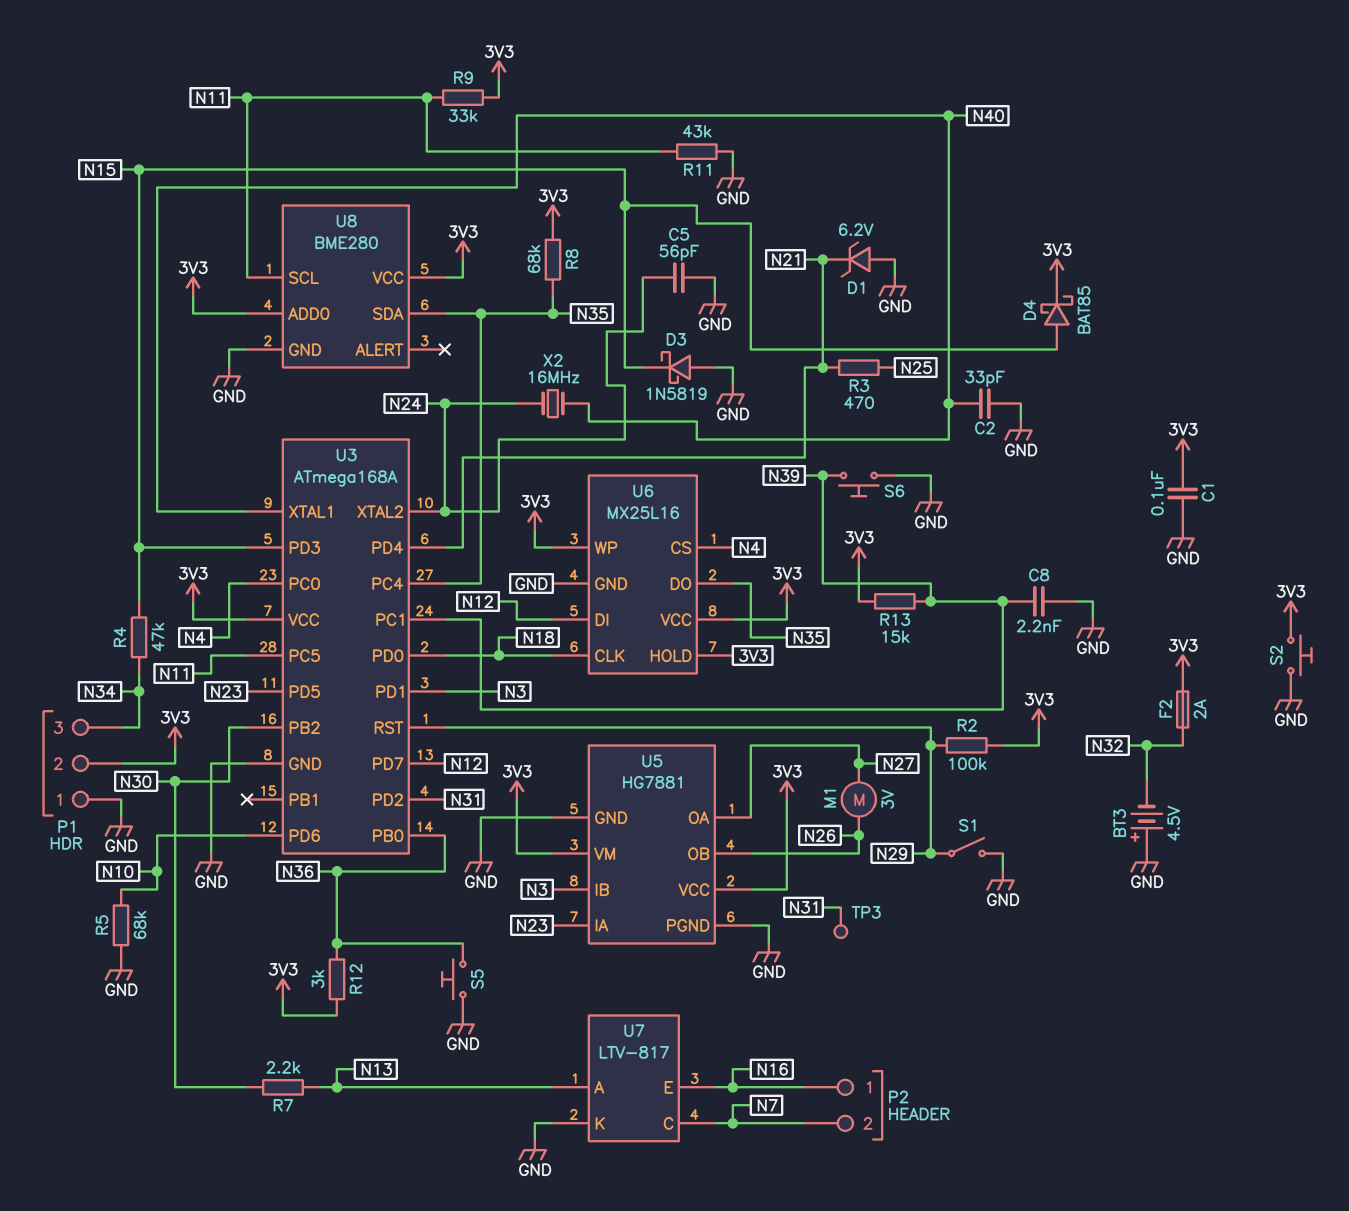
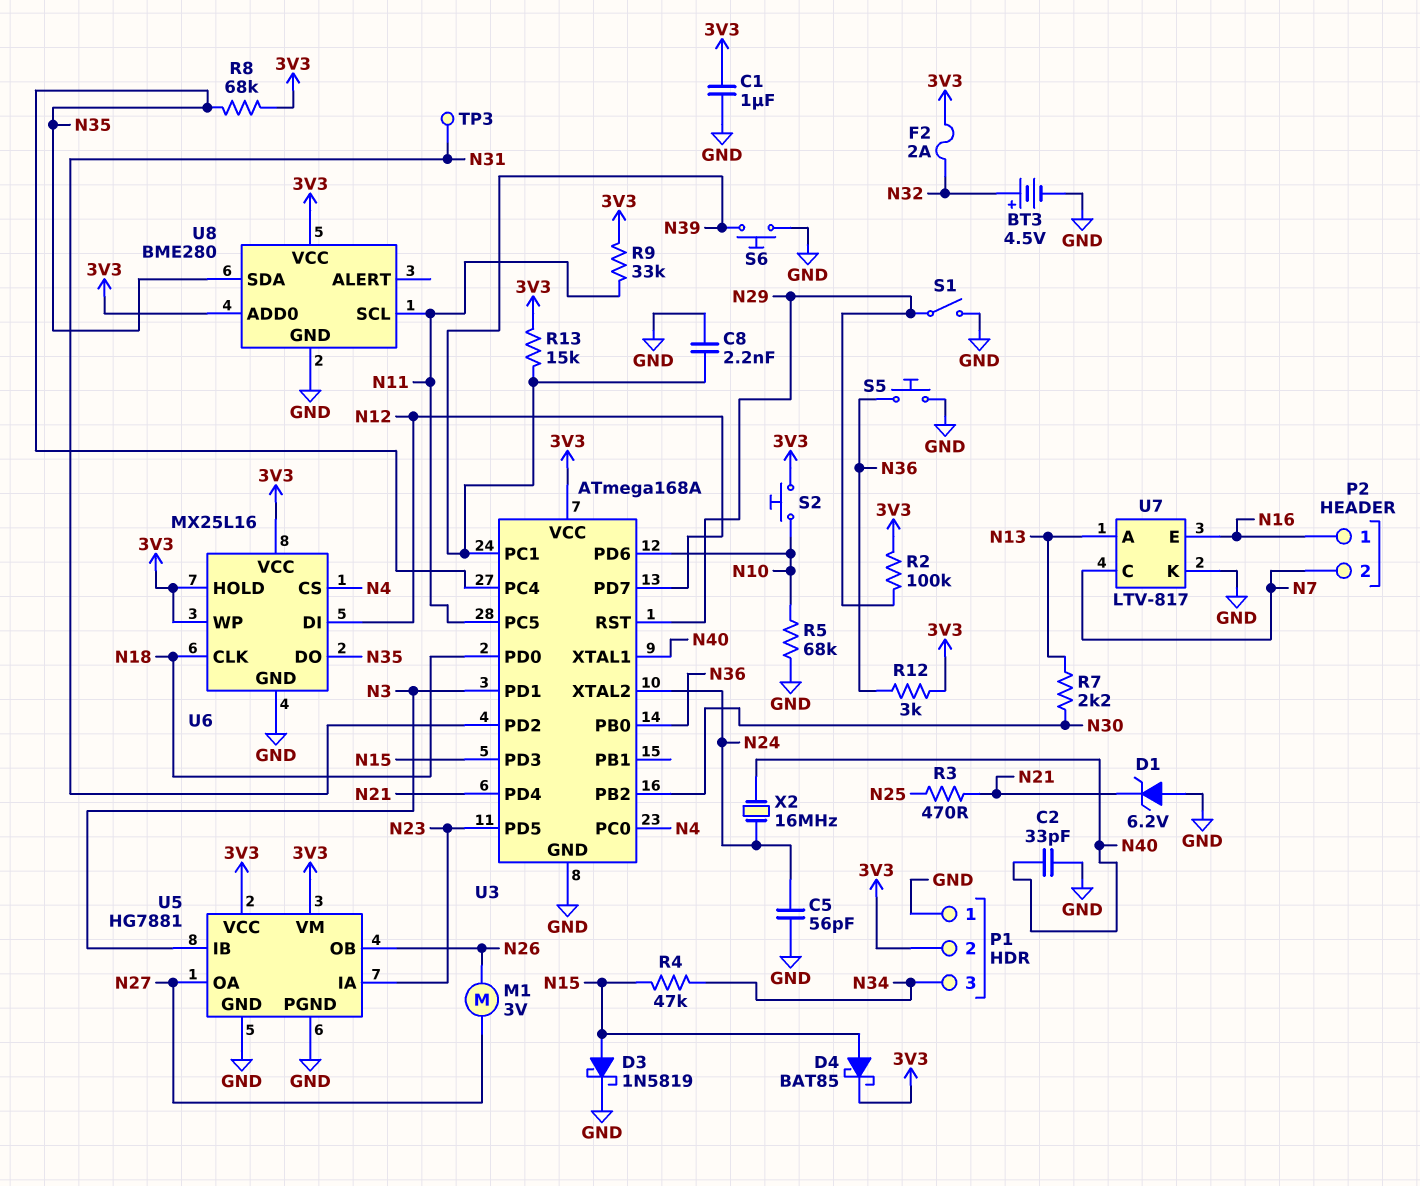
BT3: 4.5V (plus GND, minus N32) -> 4.5V (plus N32, minus GND)
C1: 100nF (3V3, GND) -> 1uF (3V3, GND)
D3: schottky 1N5819 (A GND, K N15) -> schottky 1N5819 (A N15, K GND)
R11: 43k (GND, N11) -> none
S2: button (3V3, GND) -> button (3V3, N10)

